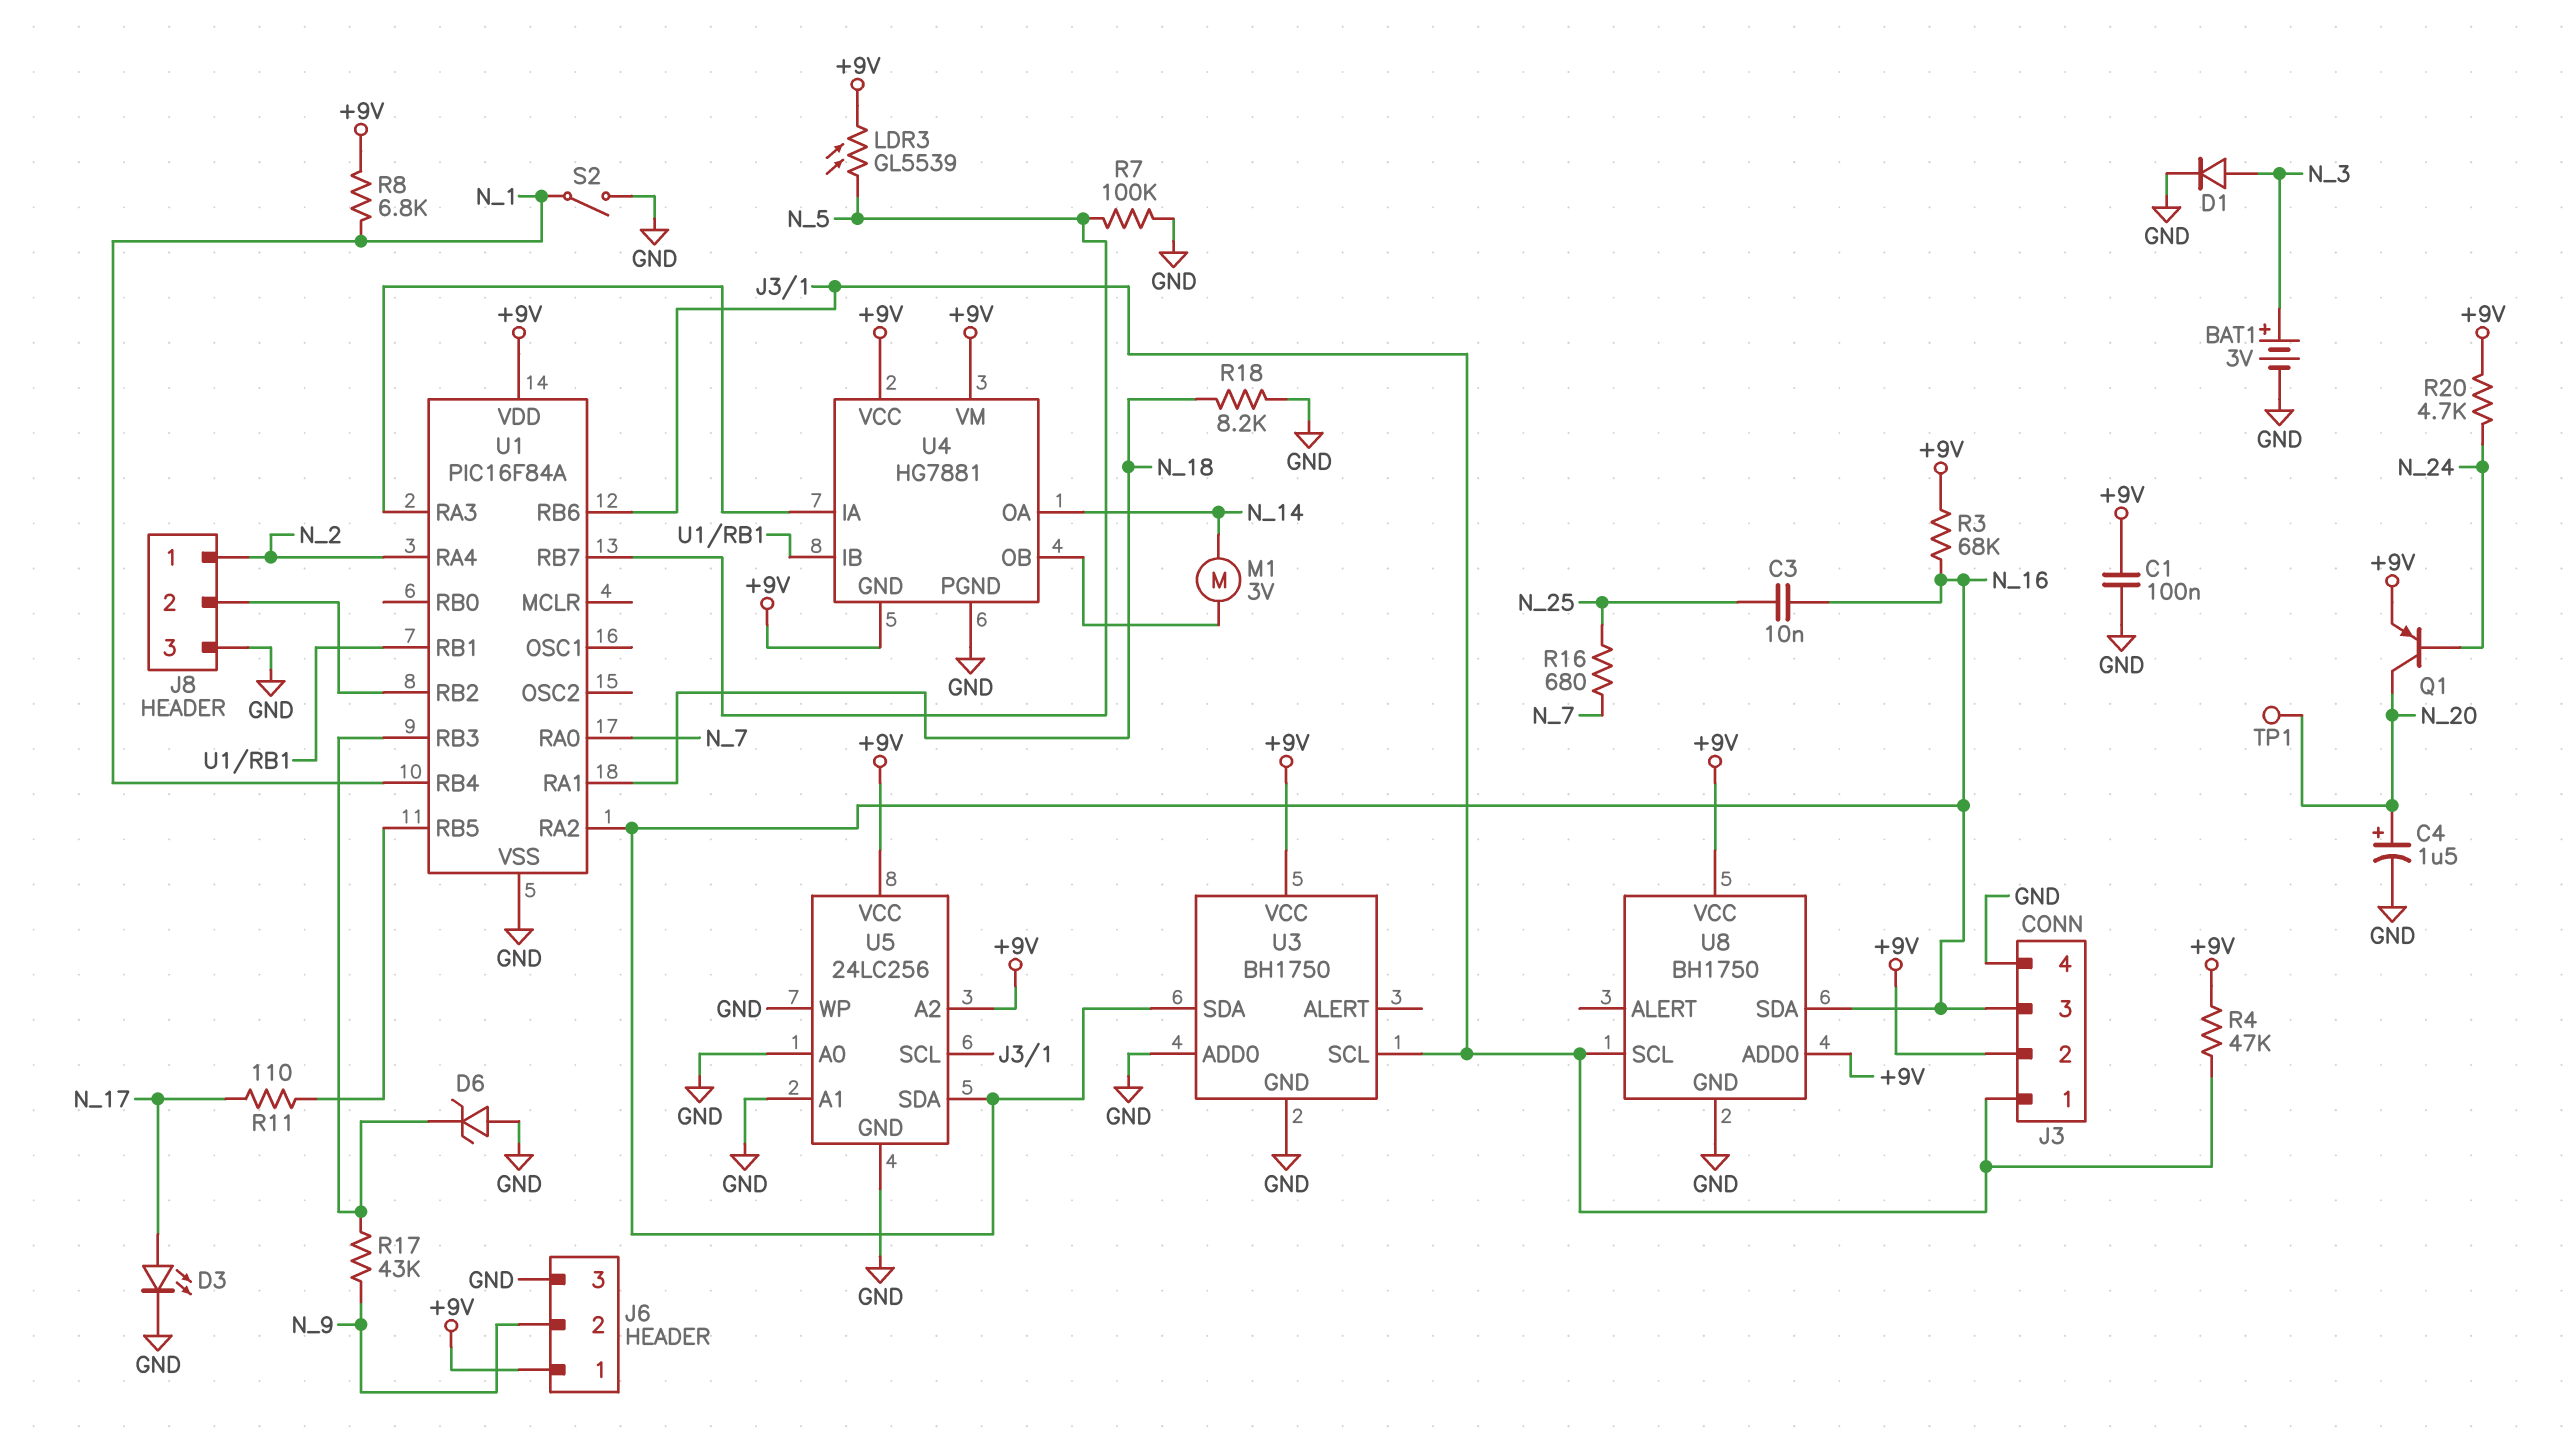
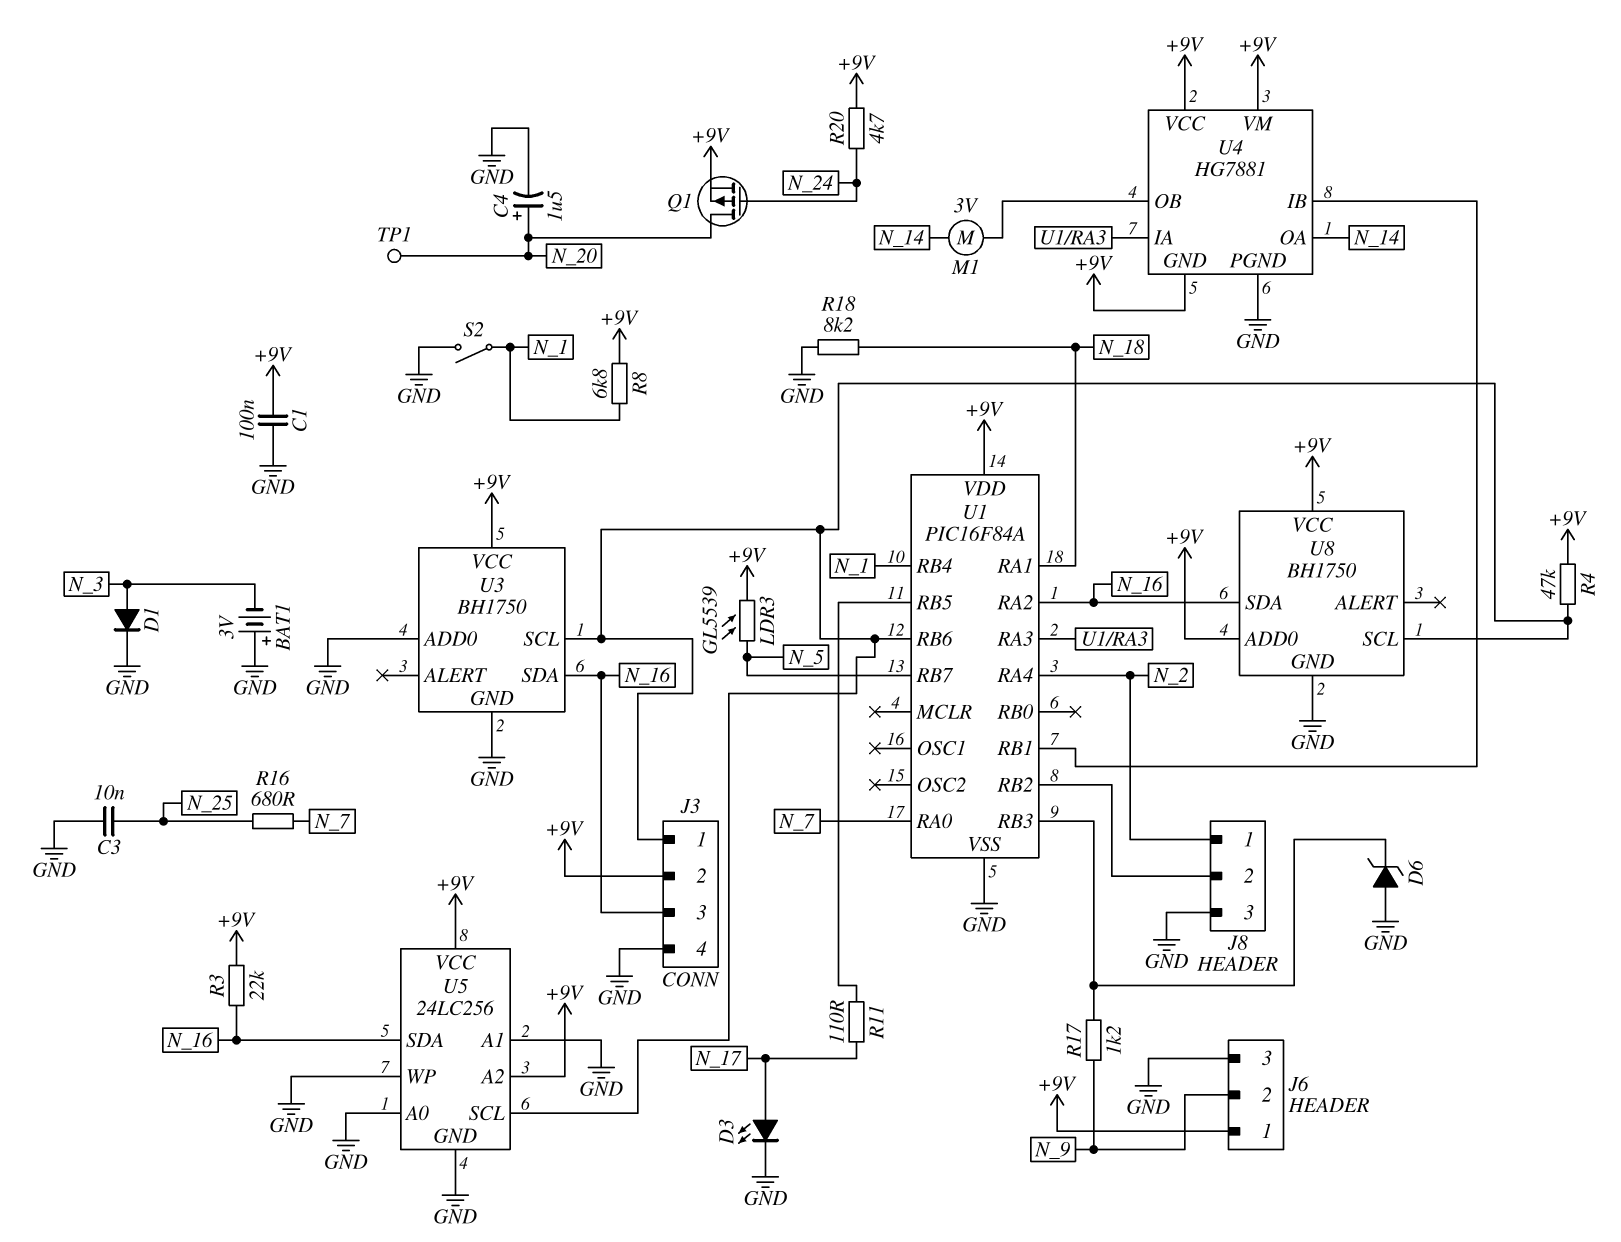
BAT1: 3V (plus N_3, minus GND) -> 3V (plus GND, minus N_3)
C3: 10nF (N_16, N_25) -> 10nF (GND, N_25)
Q1: PNP (B N_24, C N_20, E +9V) -> PMOS (G N_24, D N_20, S +9V)
R3: 68k (+9V, N_16) -> 22k (+9V, N_16)
R7: 100k (GND, N_5) -> none
R17: 43k (N_9, U1/RB3) -> 1.2k (N_9, U1/RB3)

